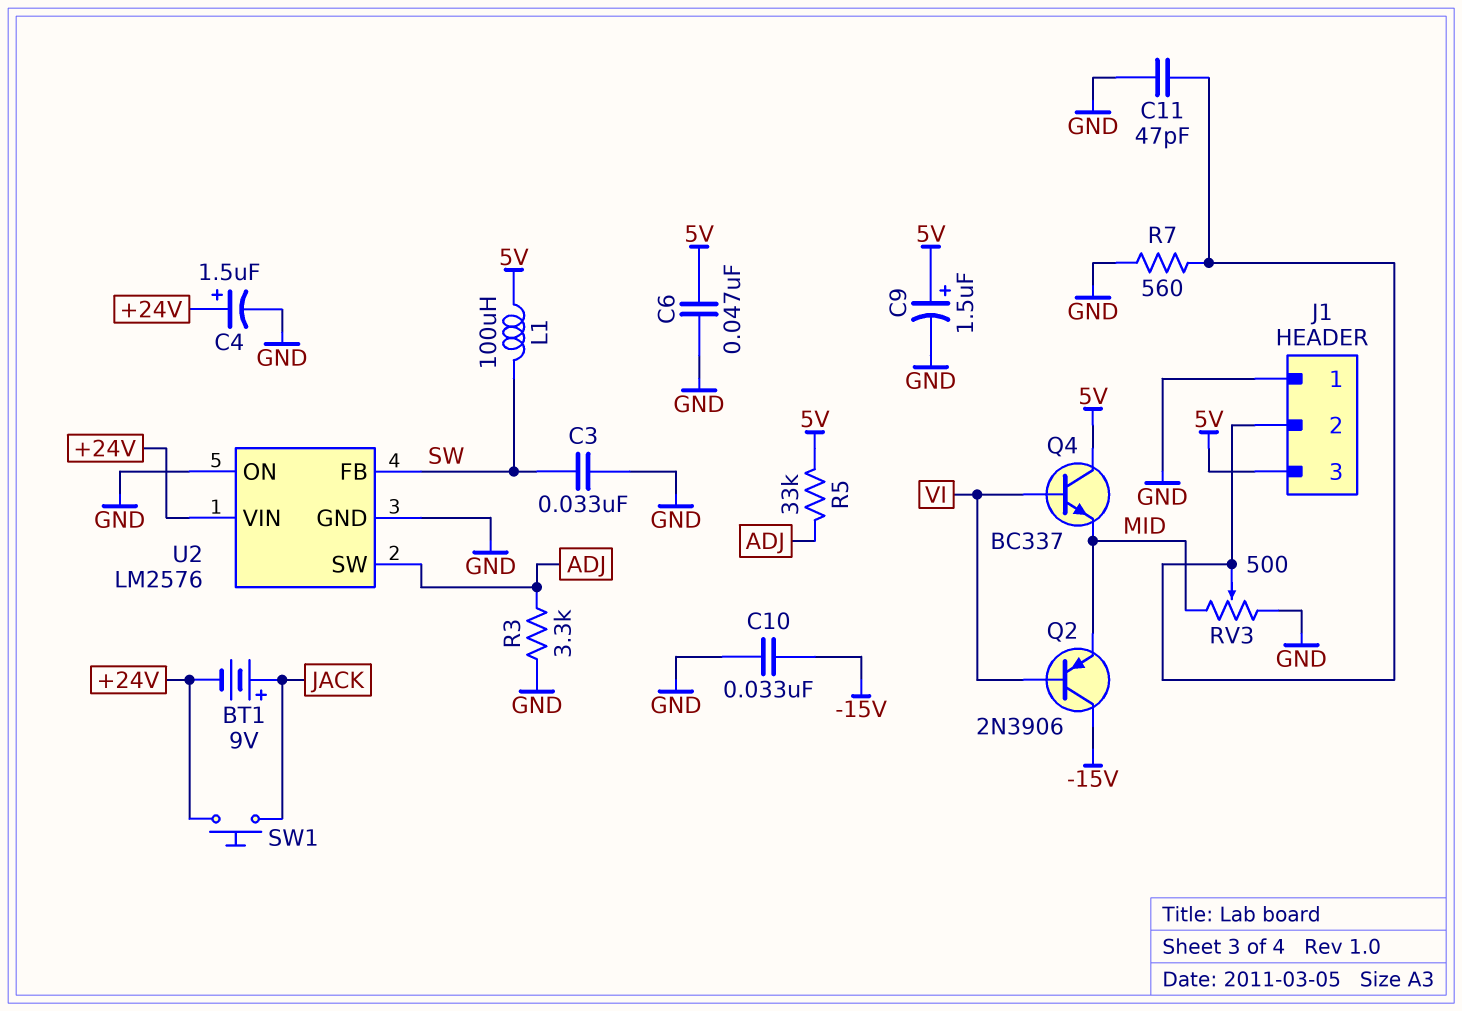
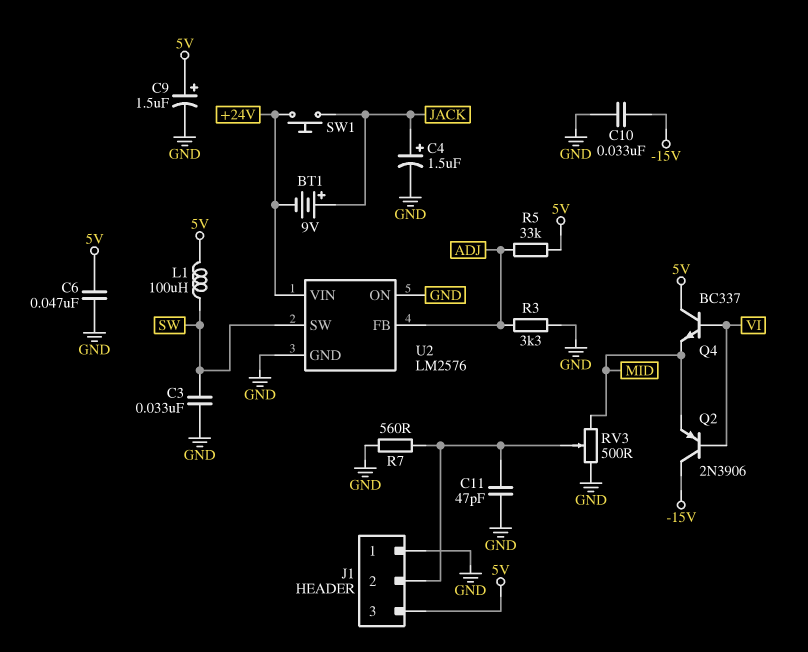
C4: 1.5uF (plus +24V, minus GND) -> 1.5uF (plus JACK, minus GND)
U2 pin FB: SW -> ADJ
U2 pin SW: ADJ -> SW

